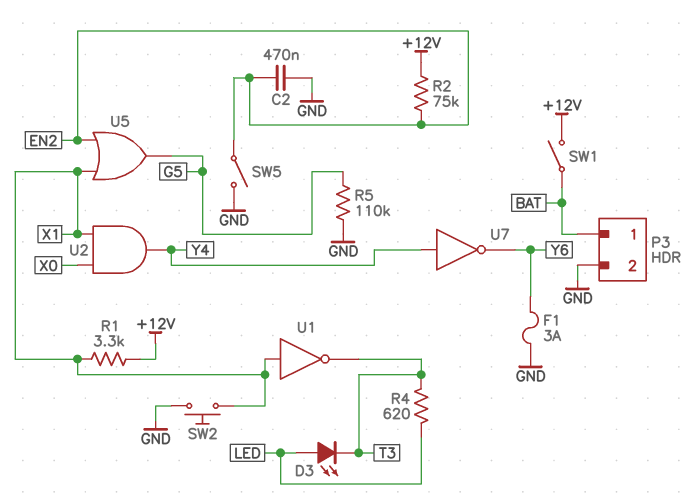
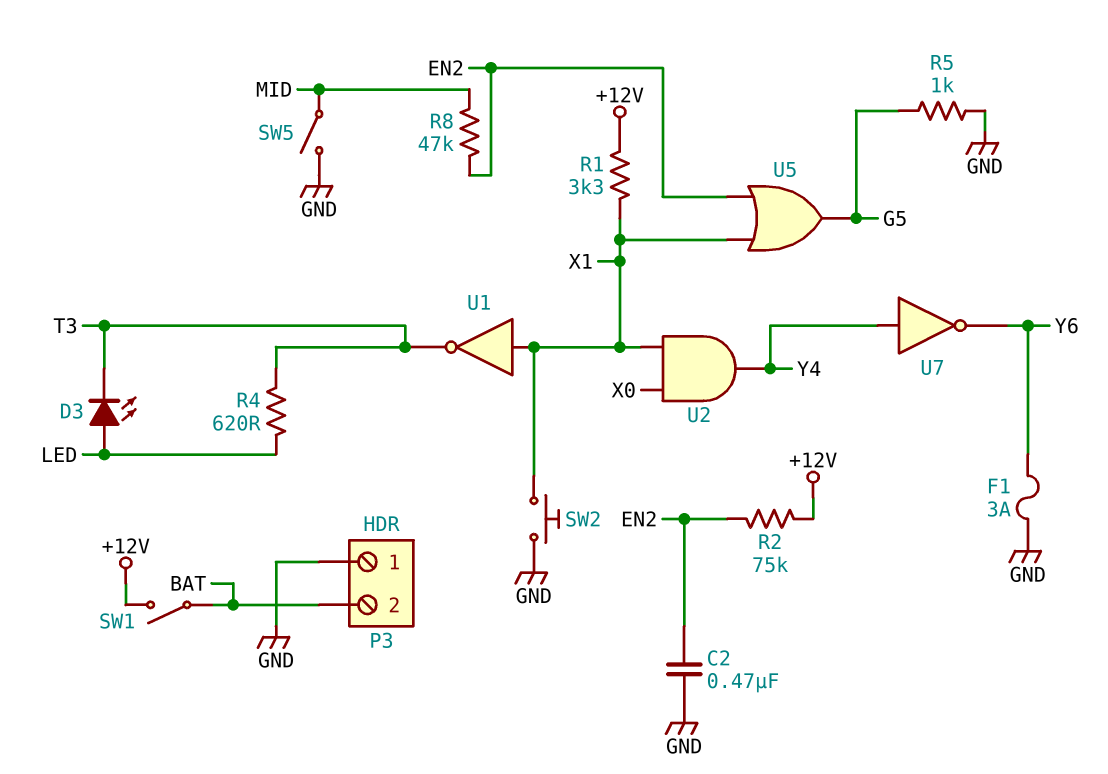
P3 pin 1: BAT -> GND
P3 pin 2: GND -> BAT
R5: 110k (G5, GND) -> 1k (G5, GND)
R8: none -> 47k (EN2, MID)
SW5: switch (EN2, GND) -> switch (GND, MID)

